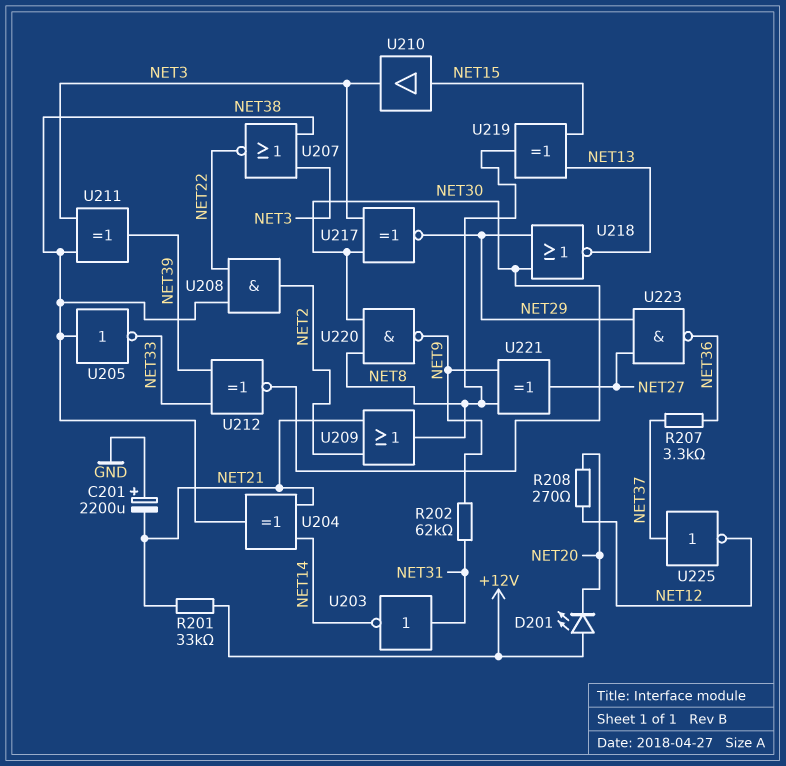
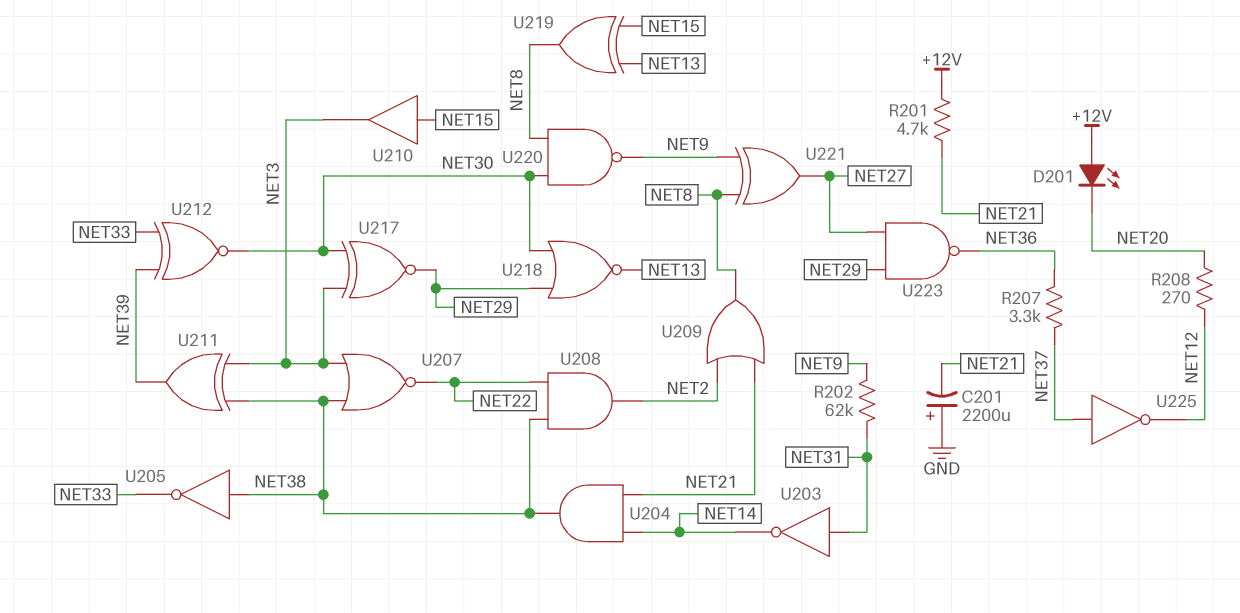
R201: 33k (+12V, NET21) -> 4.7k (+12V, NET21)
U204: XOR (in NET14, in NET21, out NET38) -> AND (in NET14, in NET21, out NET38)

